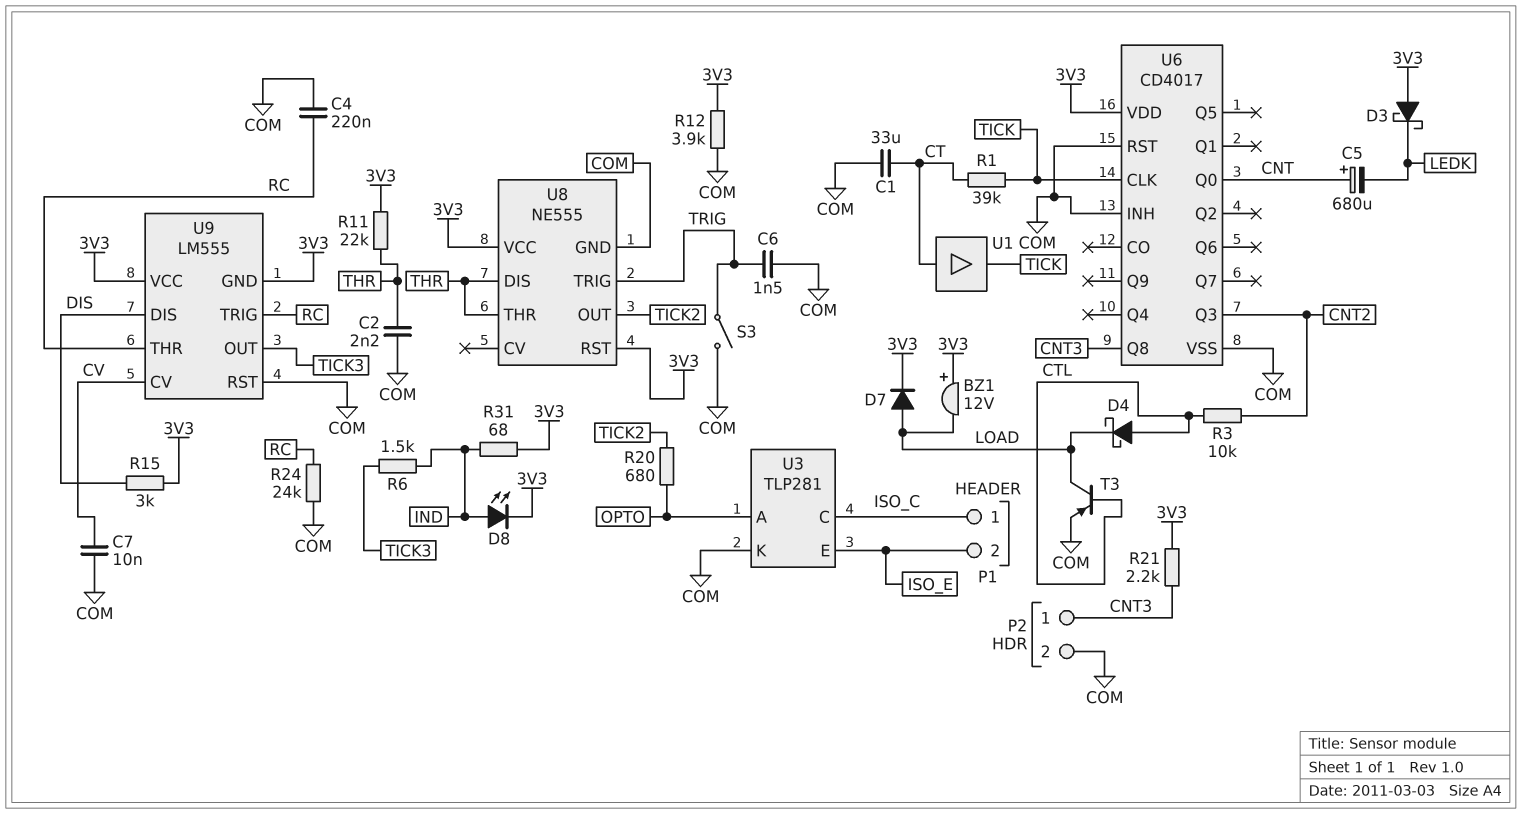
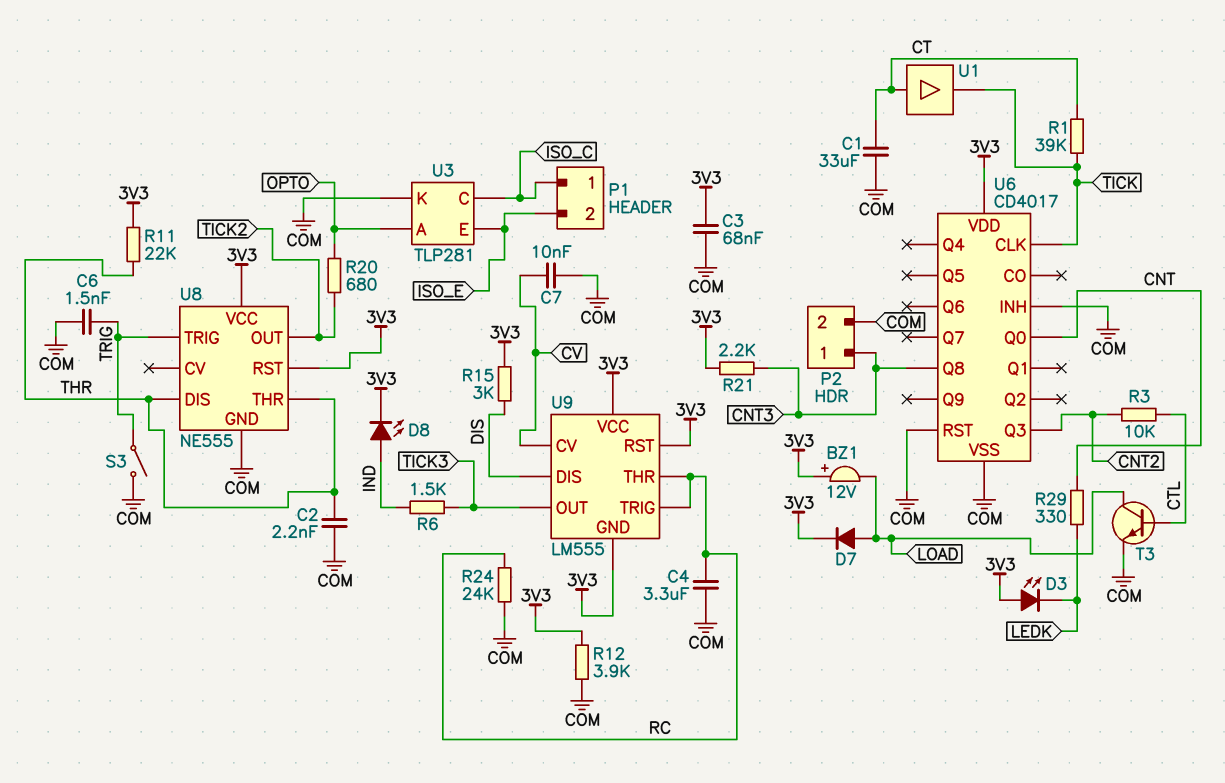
C3: none -> 68nF (3V3, COM)
C4: 220nF (COM, RC) -> 3.3uF (COM, RC)
C5: 680uF (plus CNT, minus LEDK) -> none
D3: schottky (A 3V3, K LEDK) -> LED (A 3V3, K LEDK)
D4: schottky (A CTL, K LOAD) -> none
R29: none -> 330 (CNT, LEDK)
R31: 68 (3V3, IND) -> none
T3: PNP (B CTL, C LOAD, E COM) -> NPN (B CTL, C LOAD, E COM)
U9 pin RST: COM -> 3V3

